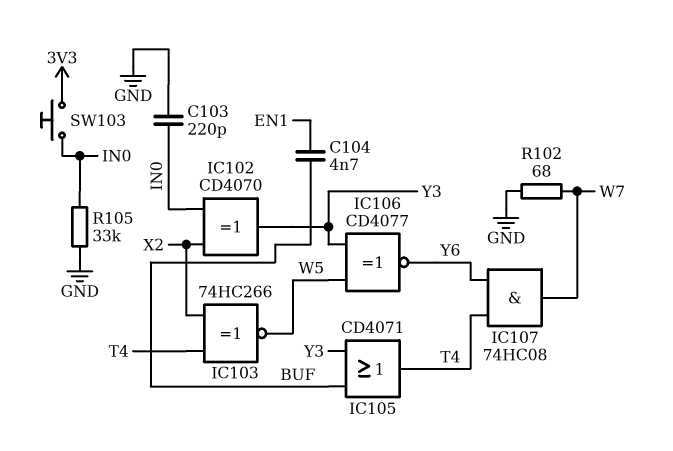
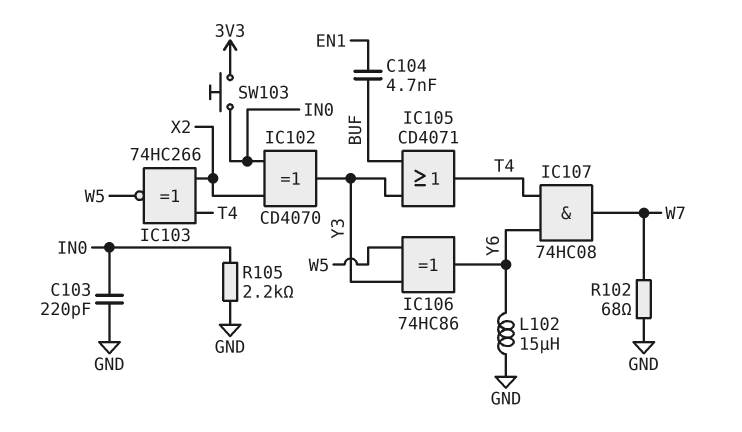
IC106: XNOR CD4077 (in W5, in Y3, out Y6) -> XOR 74HC86 (in W5, in Y3, out Y6)
L102: none -> 15uH (GND, Y6)
R105: 33k (GND, IN0) -> 2.2k (GND, IN0)

